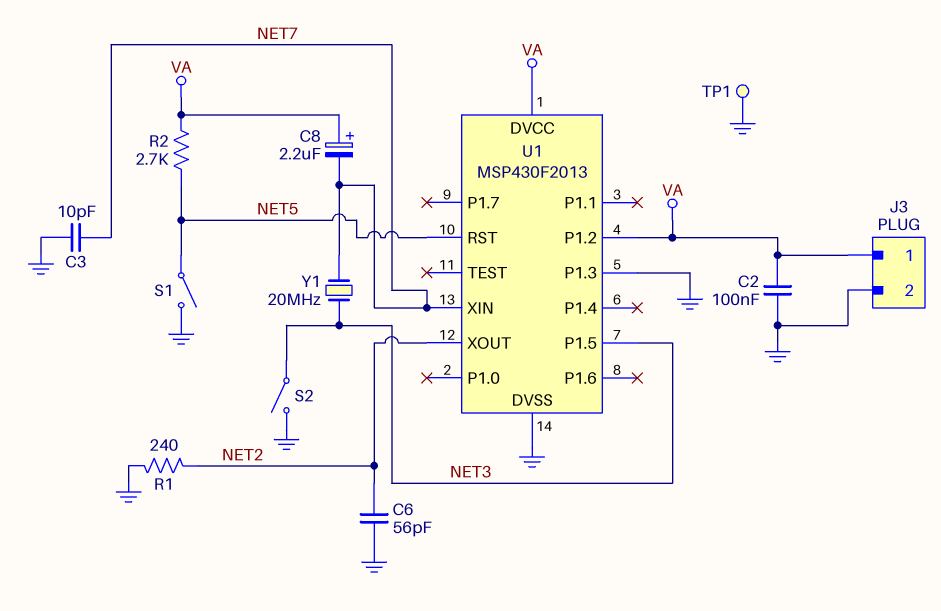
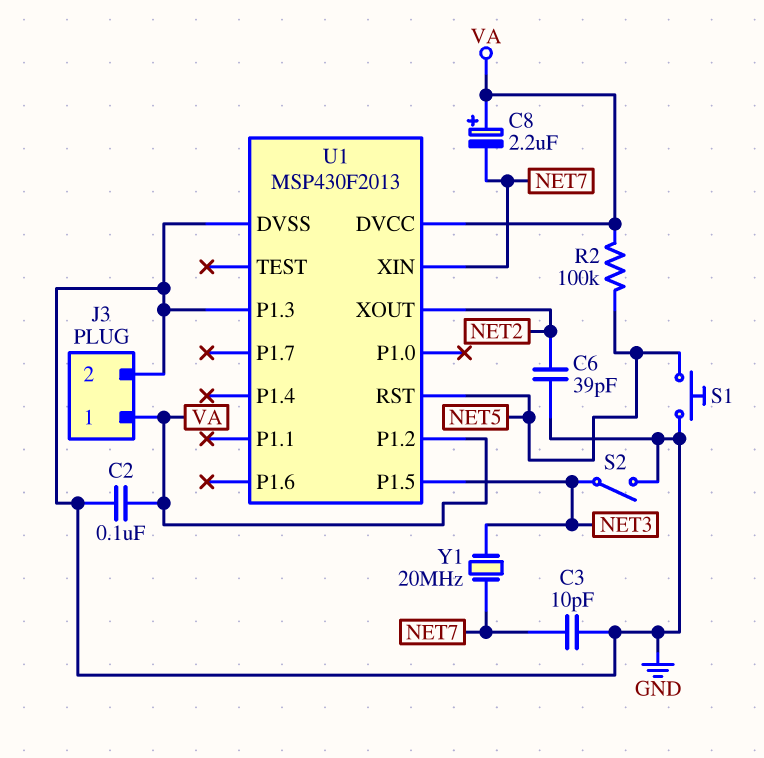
C6: 56pF (GND, NET2) -> 39pF (GND, NET2)
R1: 240 (GND, NET2) -> none
R2: 2.7k (NET5, VA) -> 100k (NET5, VA)
S1: switch (GND, NET5) -> button (GND, NET5)
TP1: test point (GND) -> none

